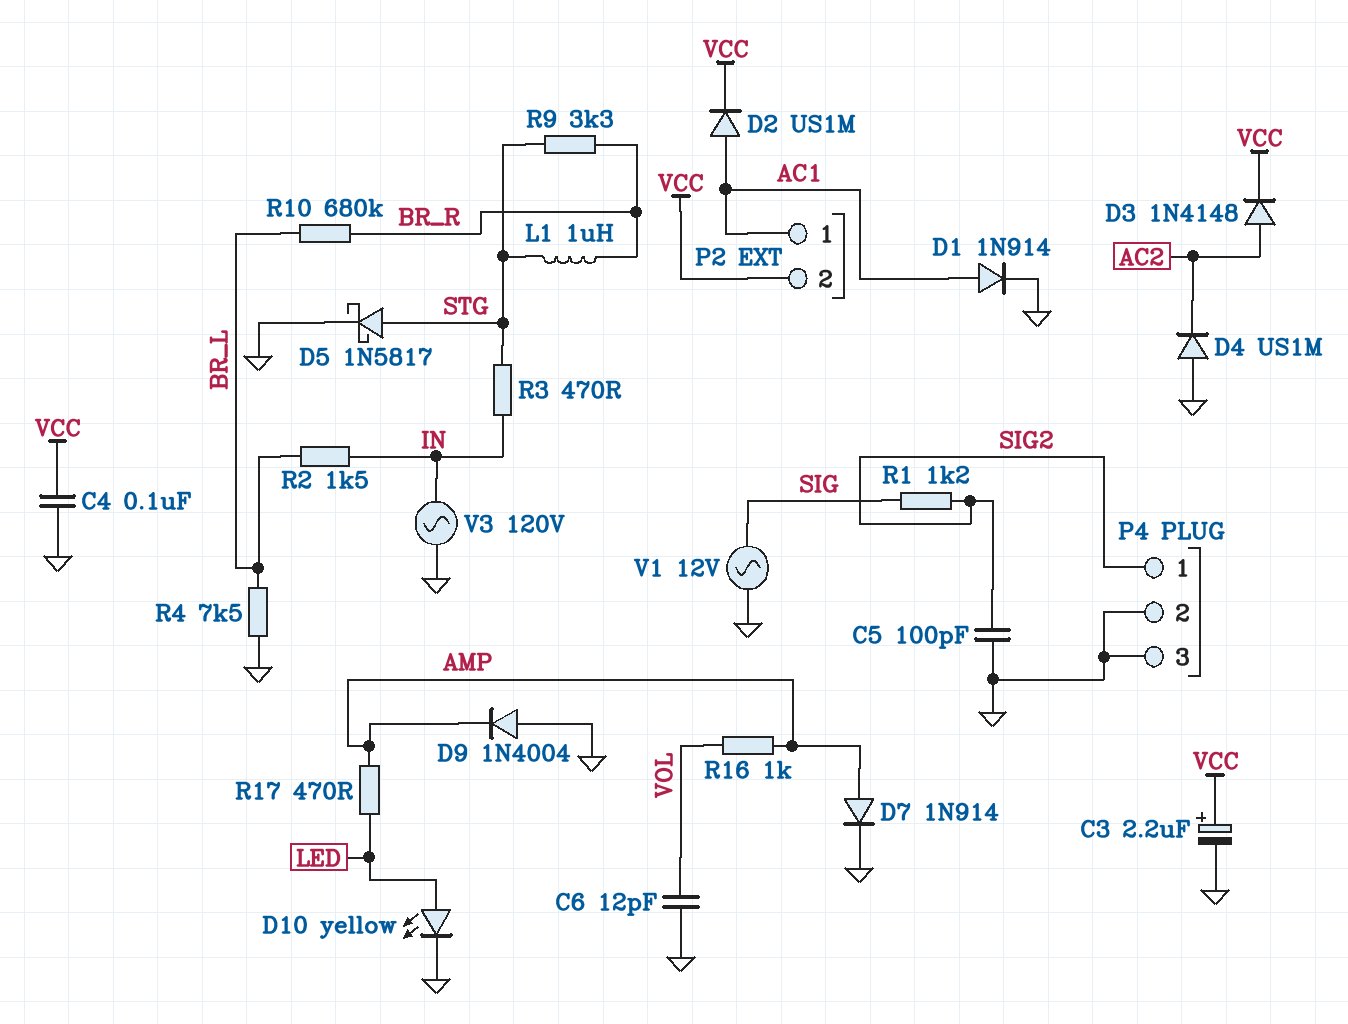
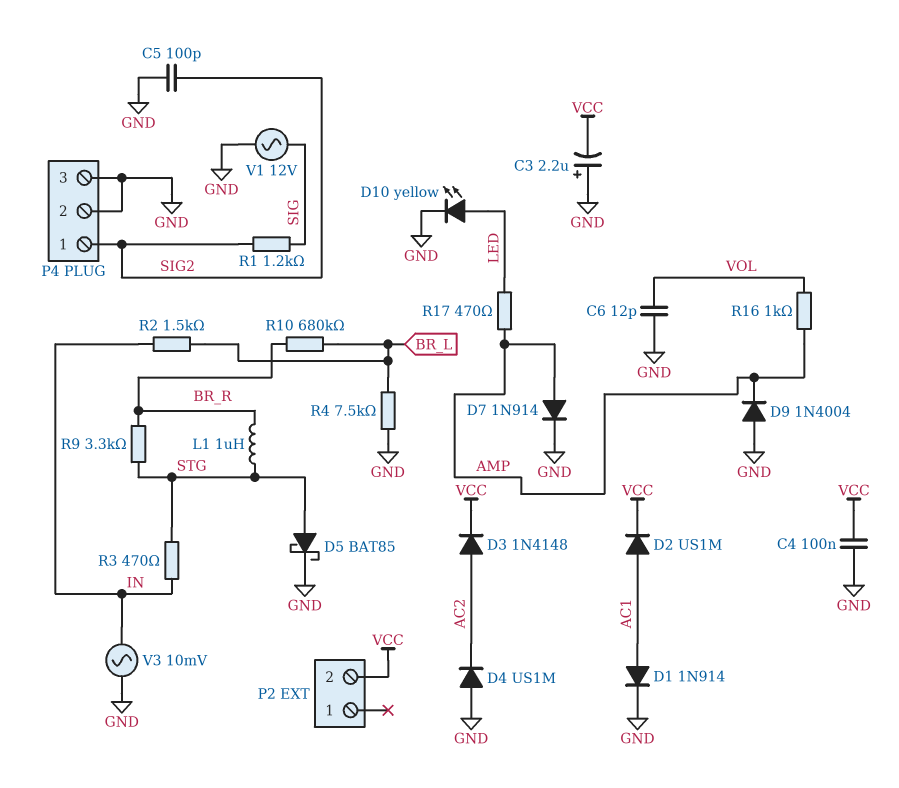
C3: 2.2uF (plus VCC, minus GND) -> 2.2uF (plus GND, minus VCC)
D5: schottky 1N5817 (A STG, K GND) -> schottky BAT85 (A STG, K GND)
P2 pin 1: AC1 -> none
V3: AC 120V (GND, IN) -> AC 10mV (GND, IN)

